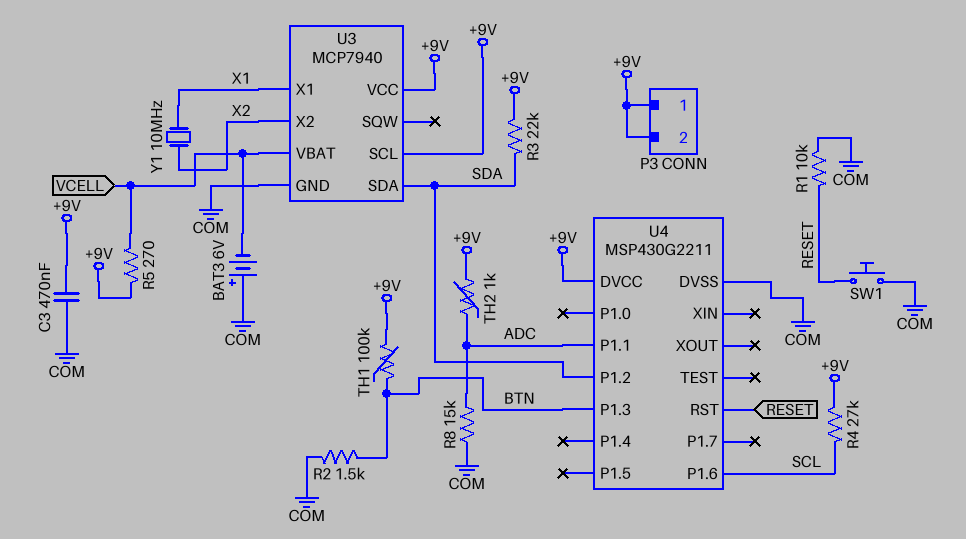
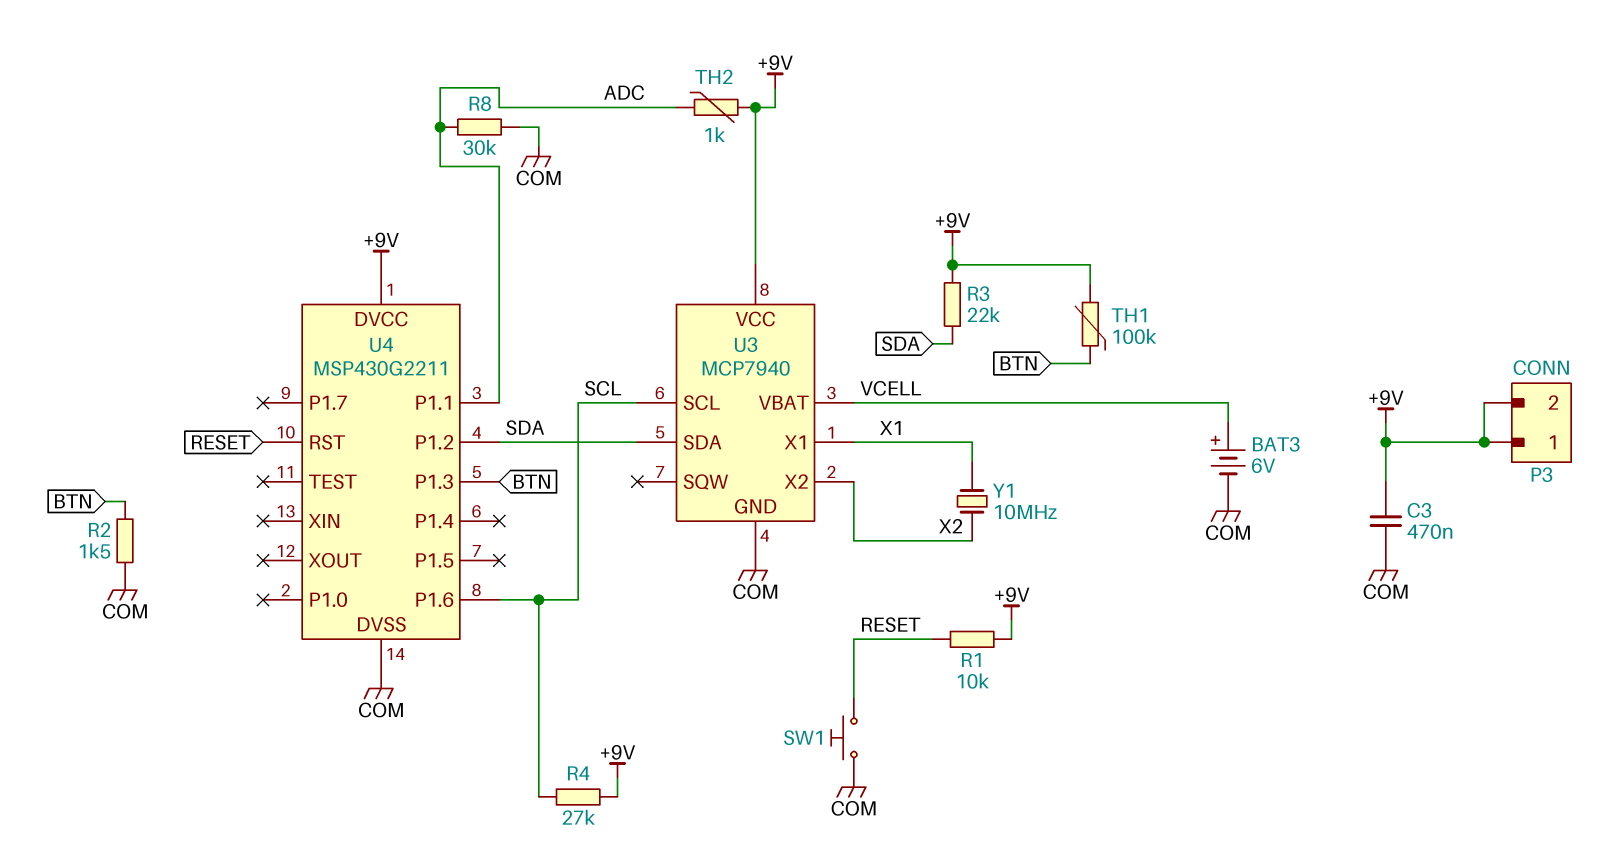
BAT3: 6V (plus COM, minus VCELL) -> 6V (plus VCELL, minus COM)
R1: 10k (COM, RESET) -> 10k (+9V, RESET)
R5: 270 (+9V, VCELL) -> none
R8: 15k (ADC, COM) -> 30k (ADC, COM)
U3 pin SCL: +9V -> SCL

